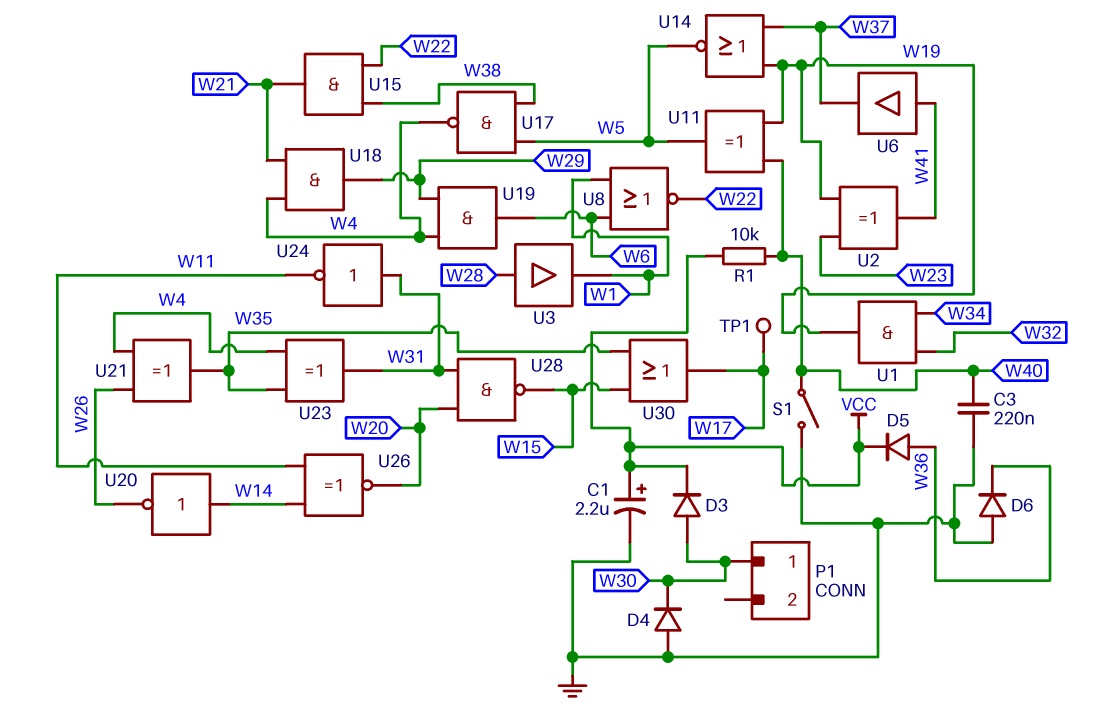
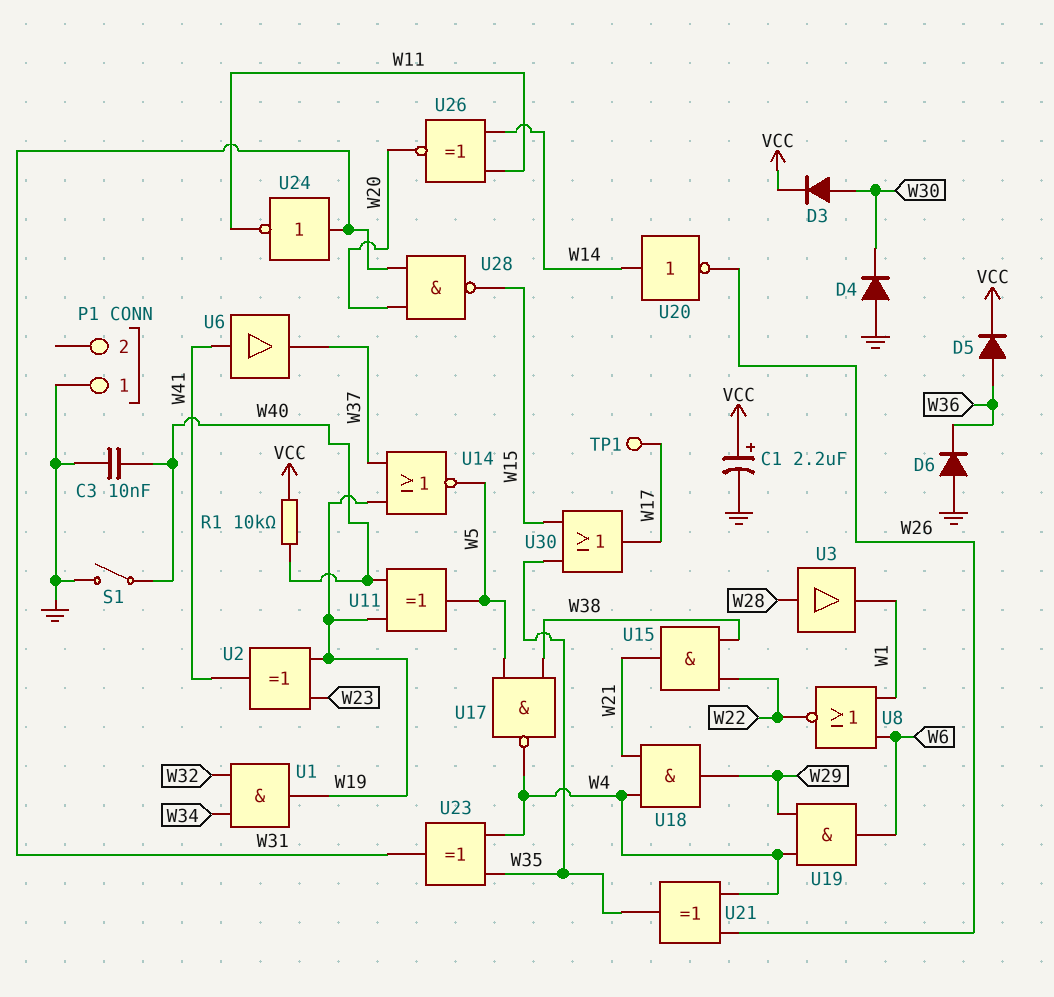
C3: 220nF (GND, W40) -> 10nF (GND, W40)
P1 pin 1: W30 -> GND

